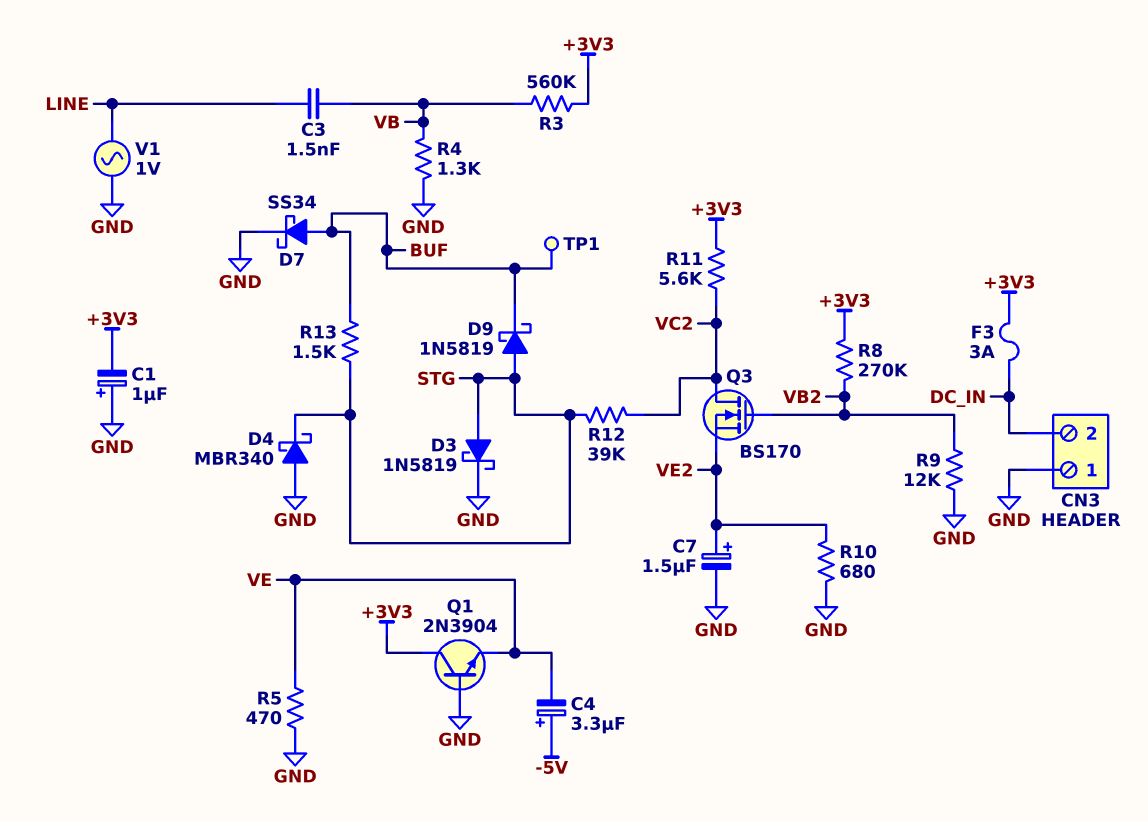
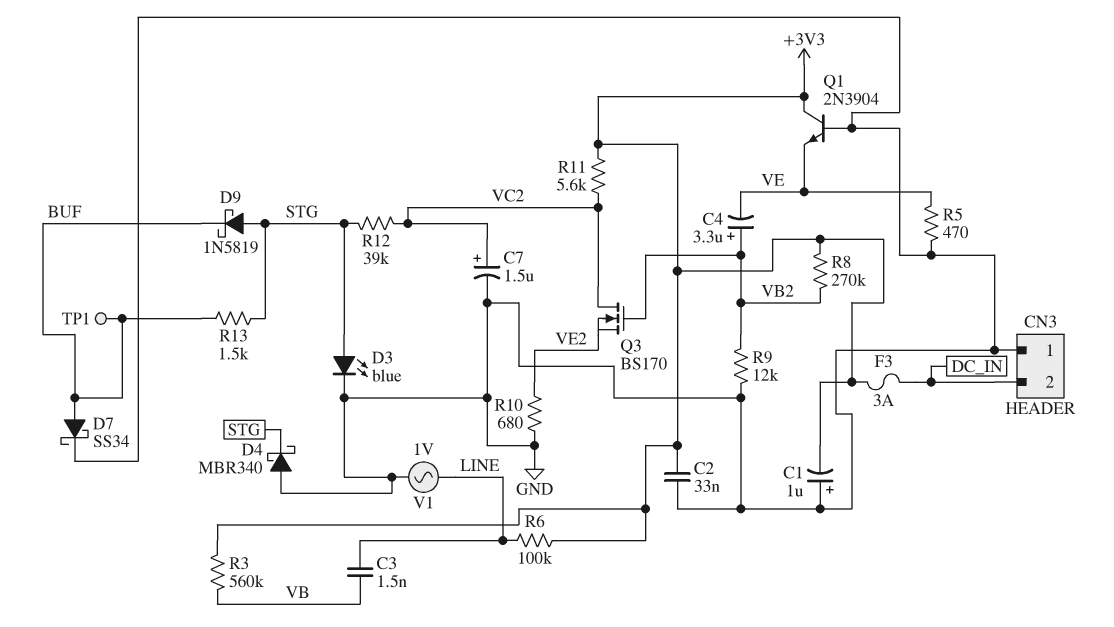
C2: none -> 33nF (+3V3, GND)
C4: 3.3uF (plus -5V, minus VE) -> 3.3uF (plus VB2, minus VE)
C7: 1.5uF (plus VE2, minus GND) -> 1.5uF (plus VC2, minus GND)
D3: schottky 1N5819 (A STG, K GND) -> LED blue (A STG, K GND)
R4: 1.3k (GND, VB) -> none
R6: none -> 100k (+3V3, LINE)

